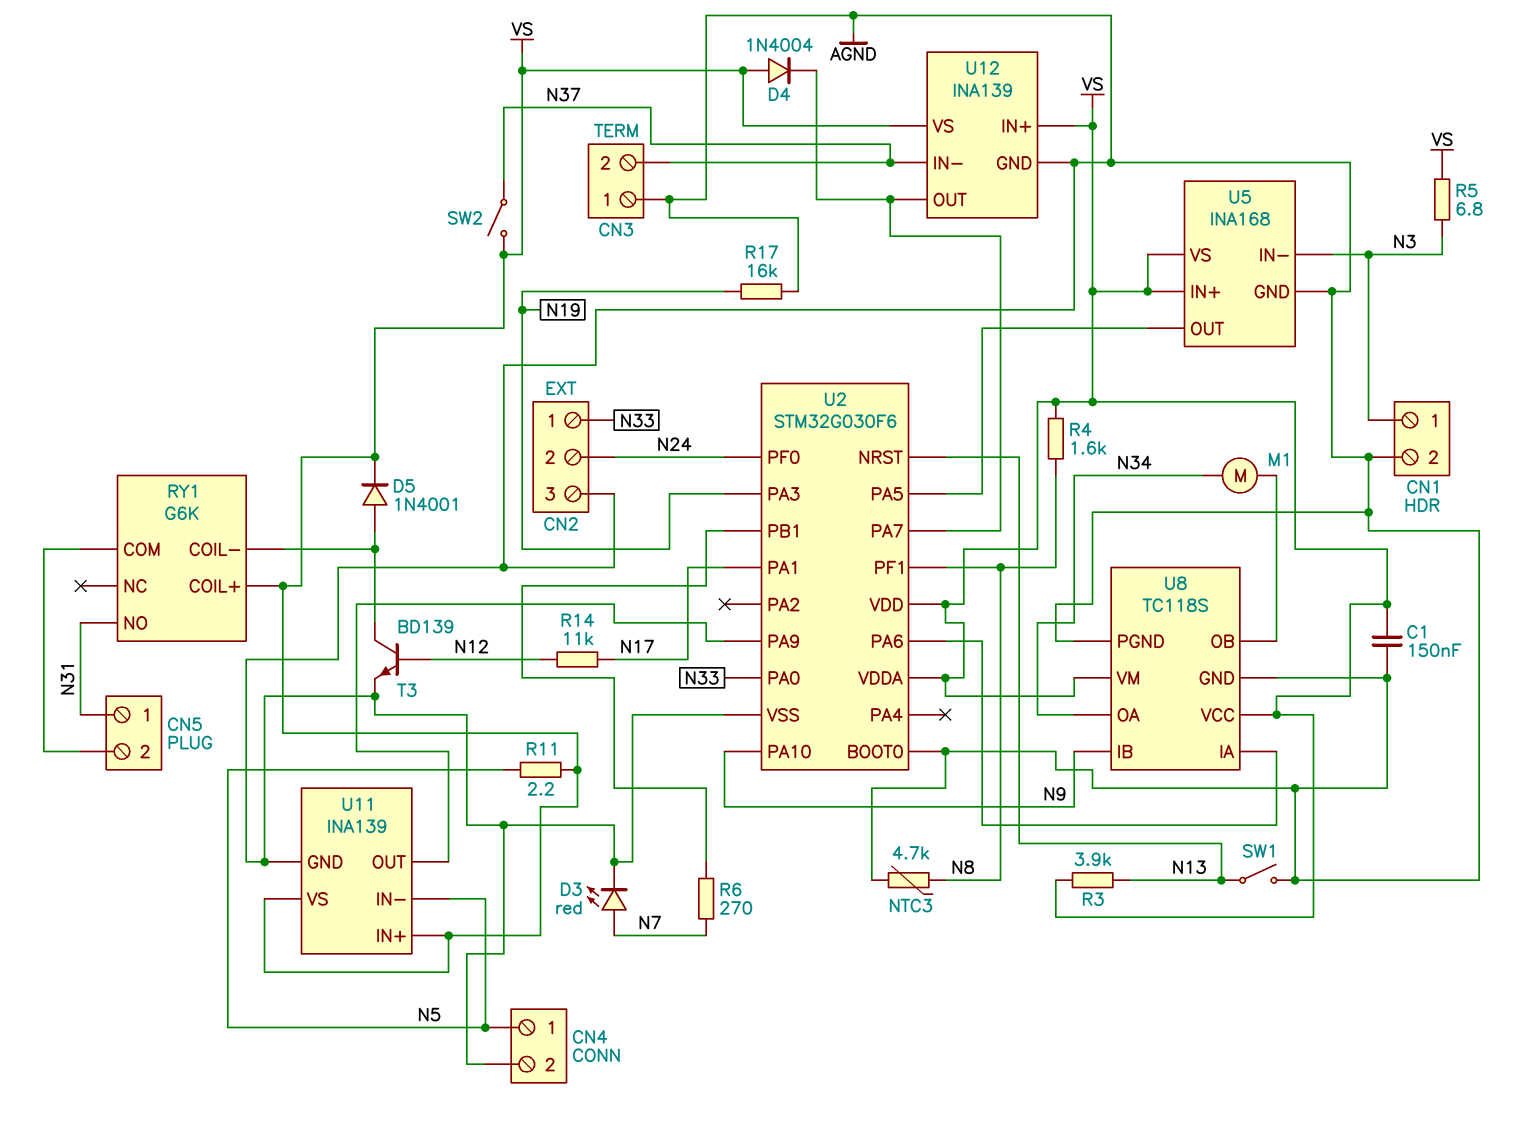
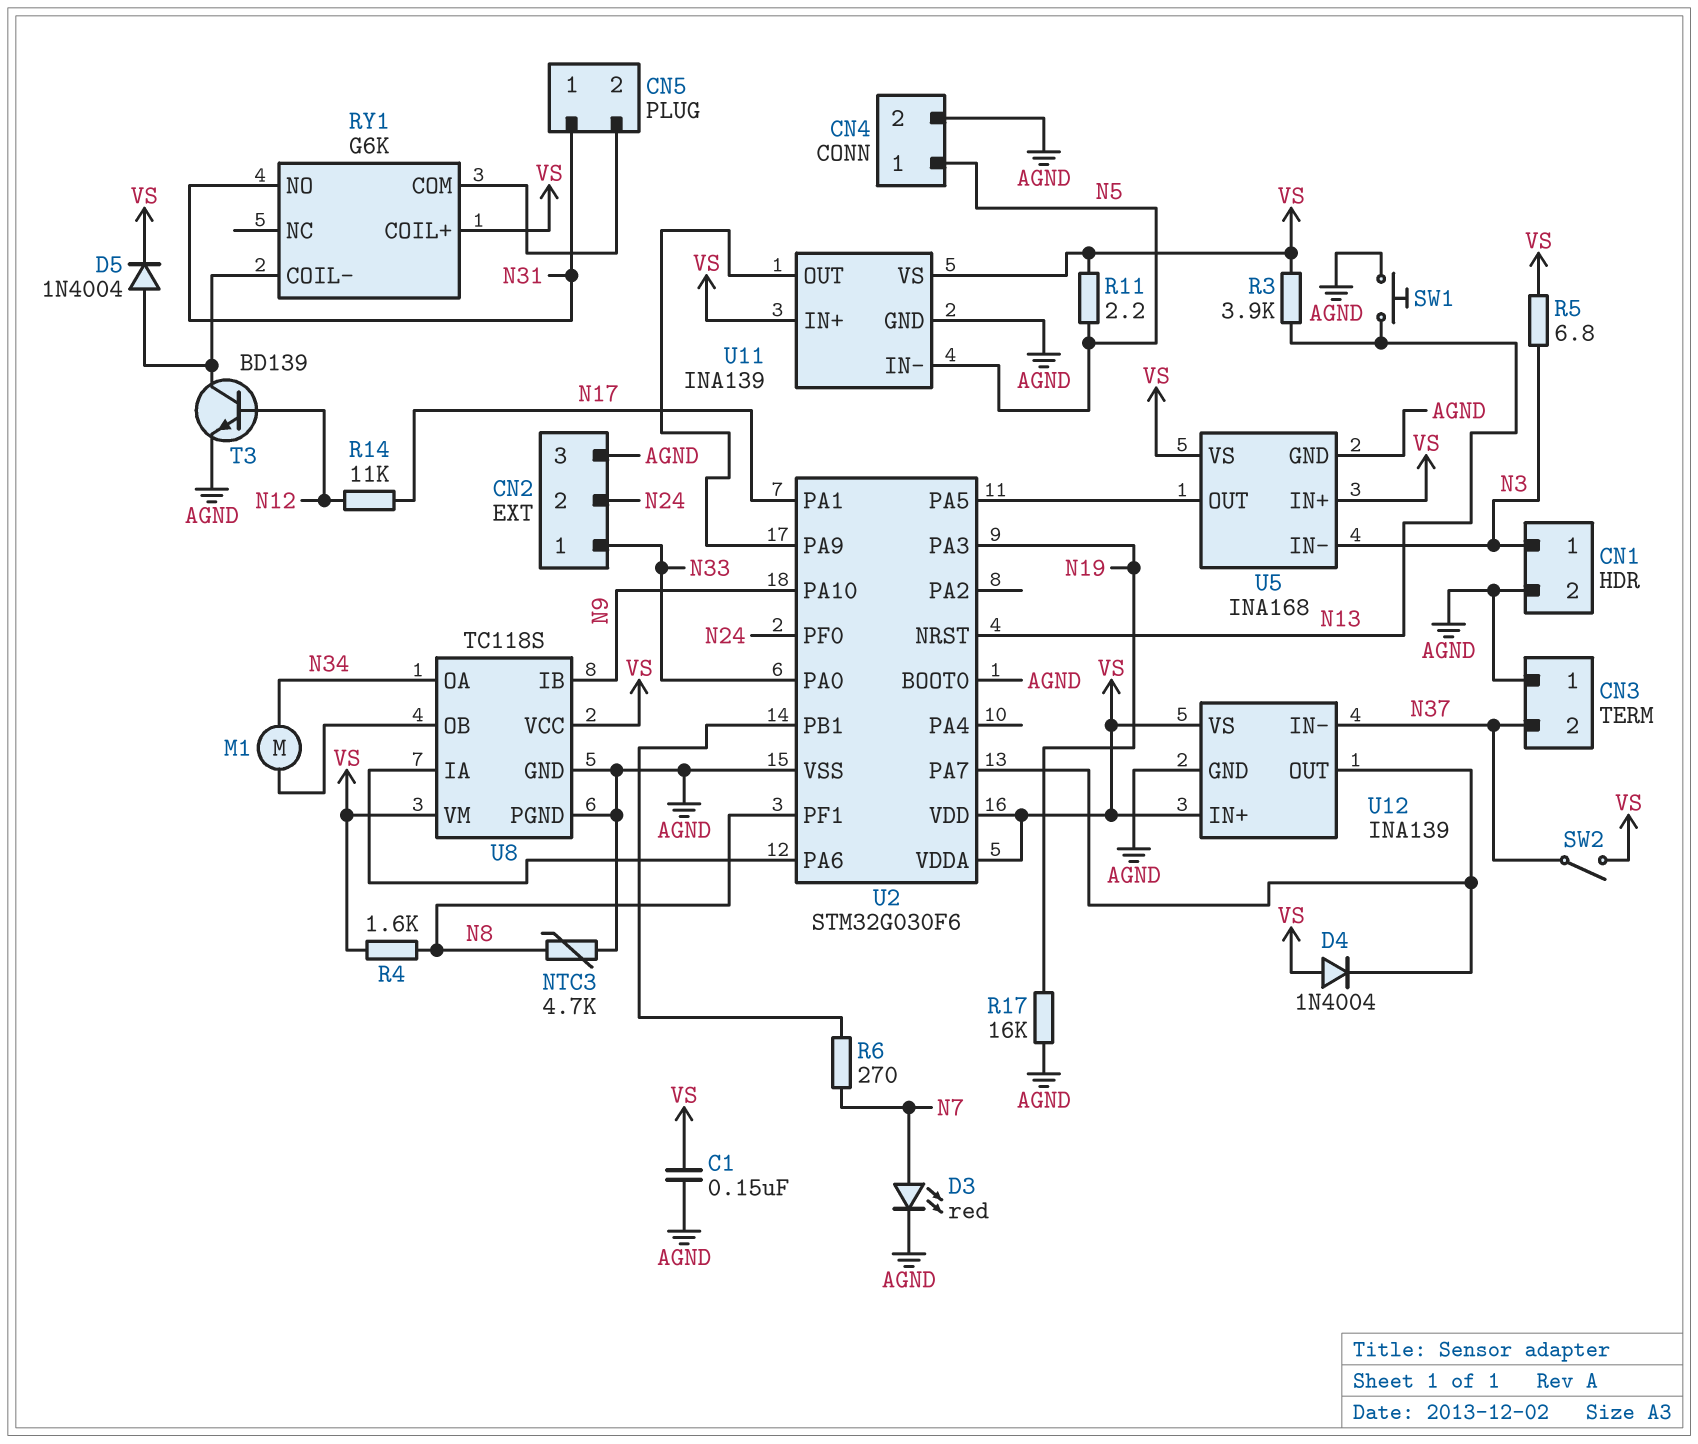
D5: diode 1N4001 (A RY1/COIL-, K VS) -> diode 1N4004 (A RY1/COIL-, K VS)
SW1: switch (AGND, N13) -> button (AGND, N13)

